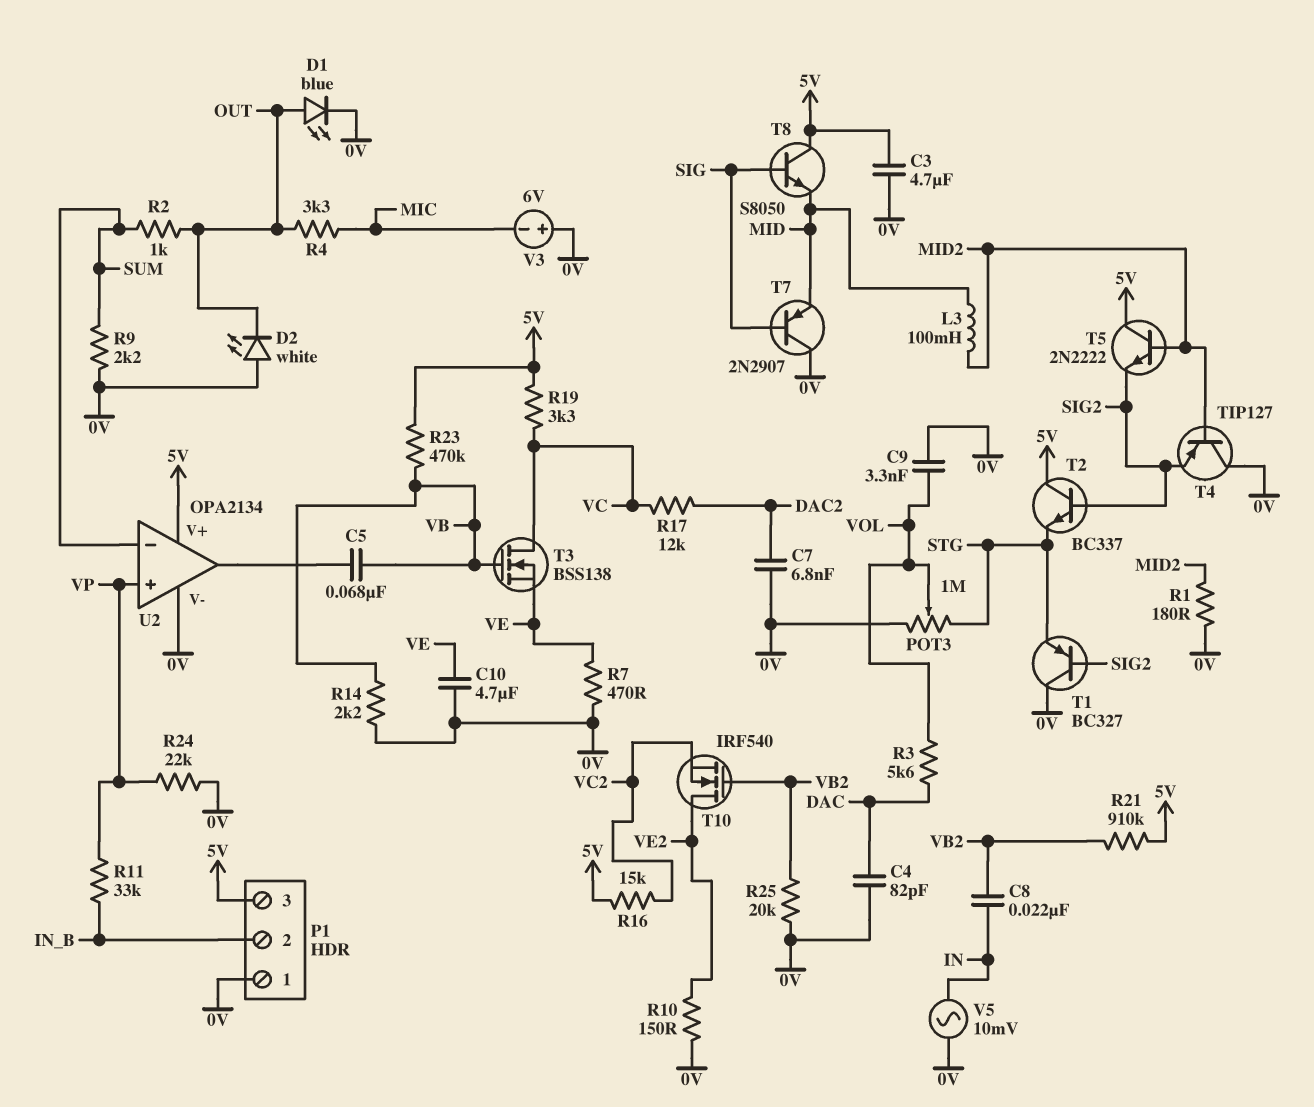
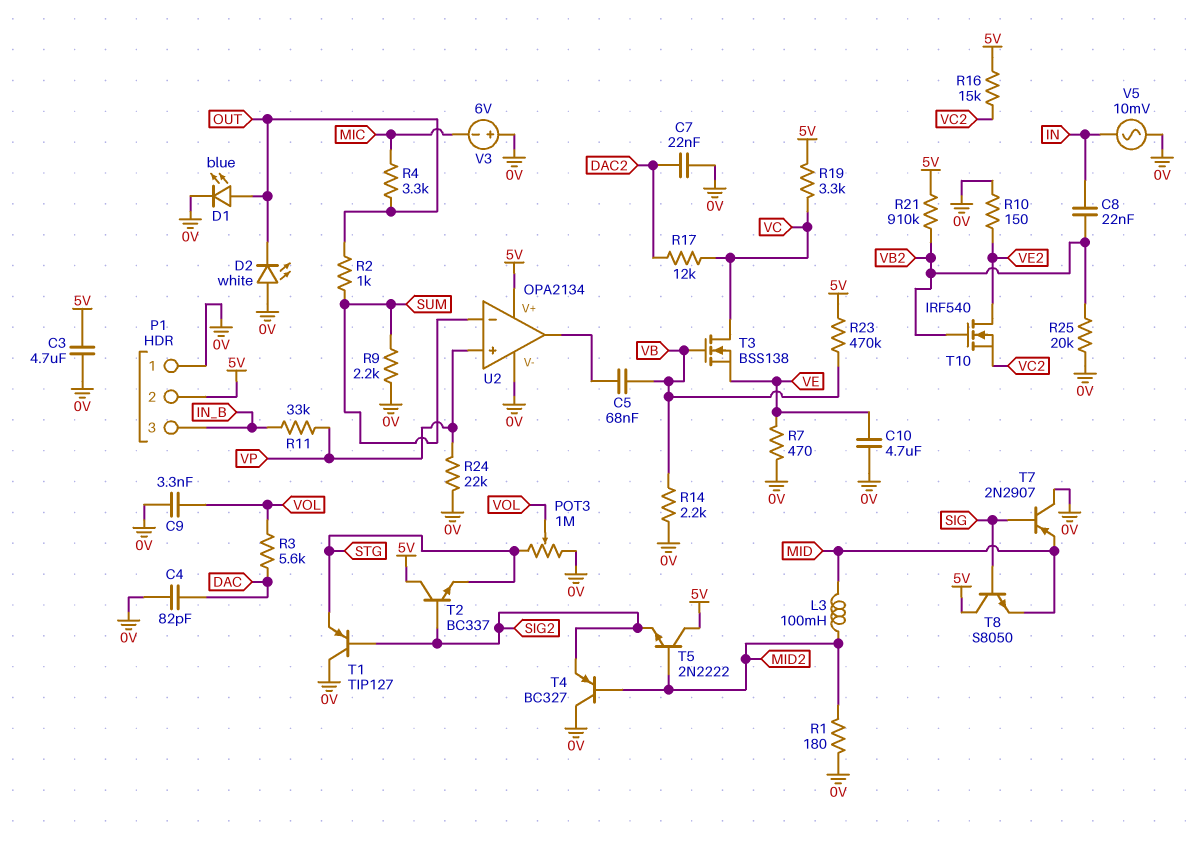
C7: 6.8nF (0V, DAC2) -> 22nF (0V, DAC2)
P1 pin 2: IN_B -> 5V
P1 pin 3: 5V -> IN_B
T1: PNP BC327 (B SIG2, C 0V, E STG) -> PNP TIP127 (B SIG2, C 0V, E STG)
T4: PNP TIP127 (B MID2, C 0V, E SIG2) -> PNP BC327 (B MID2, C 0V, E SIG2)

